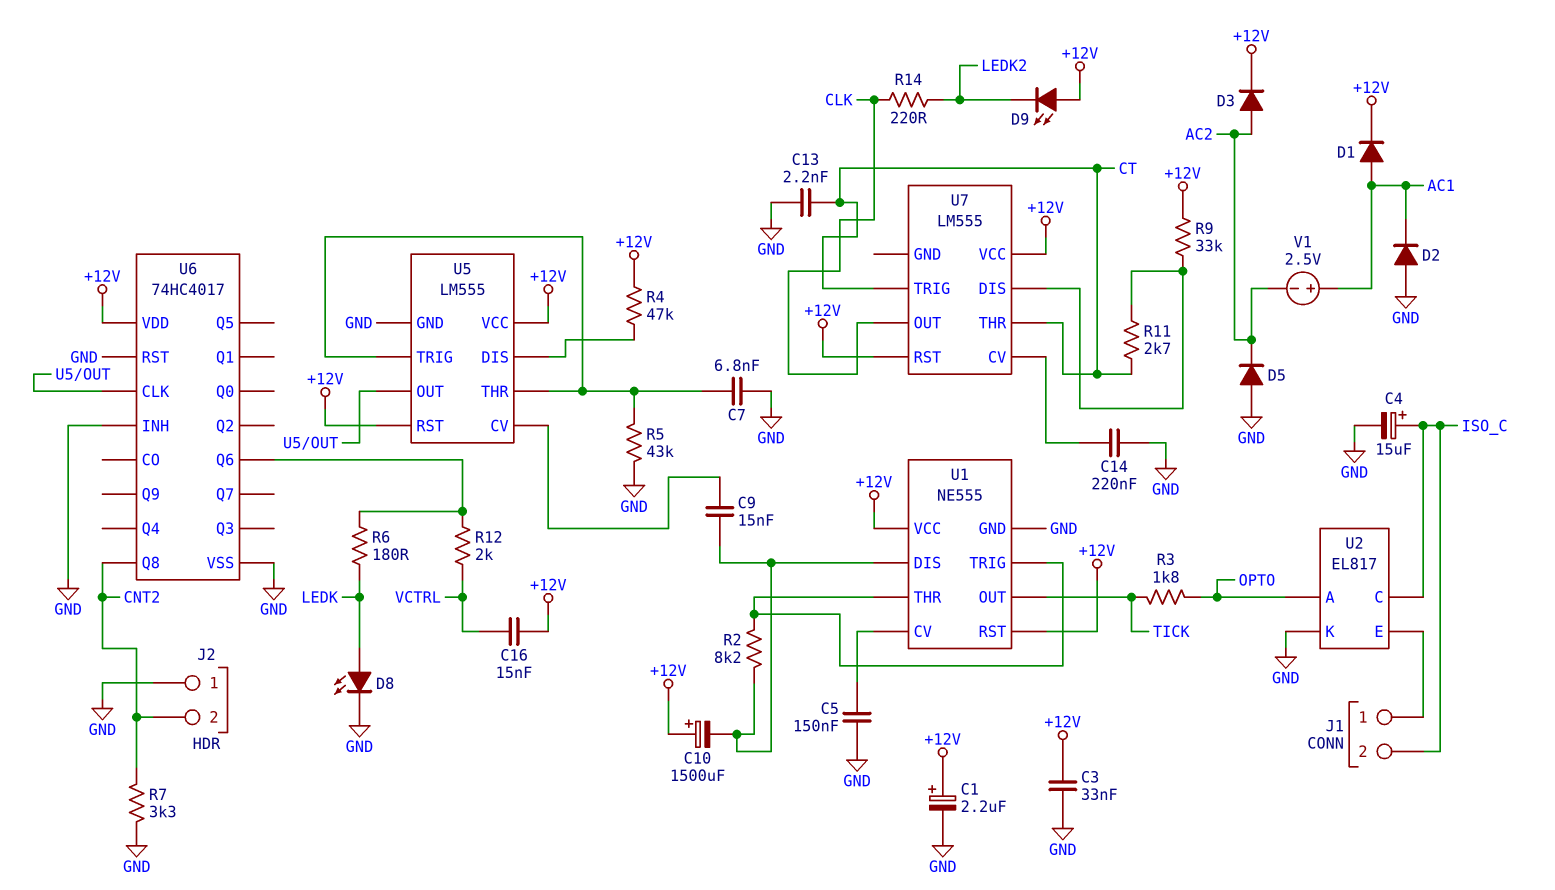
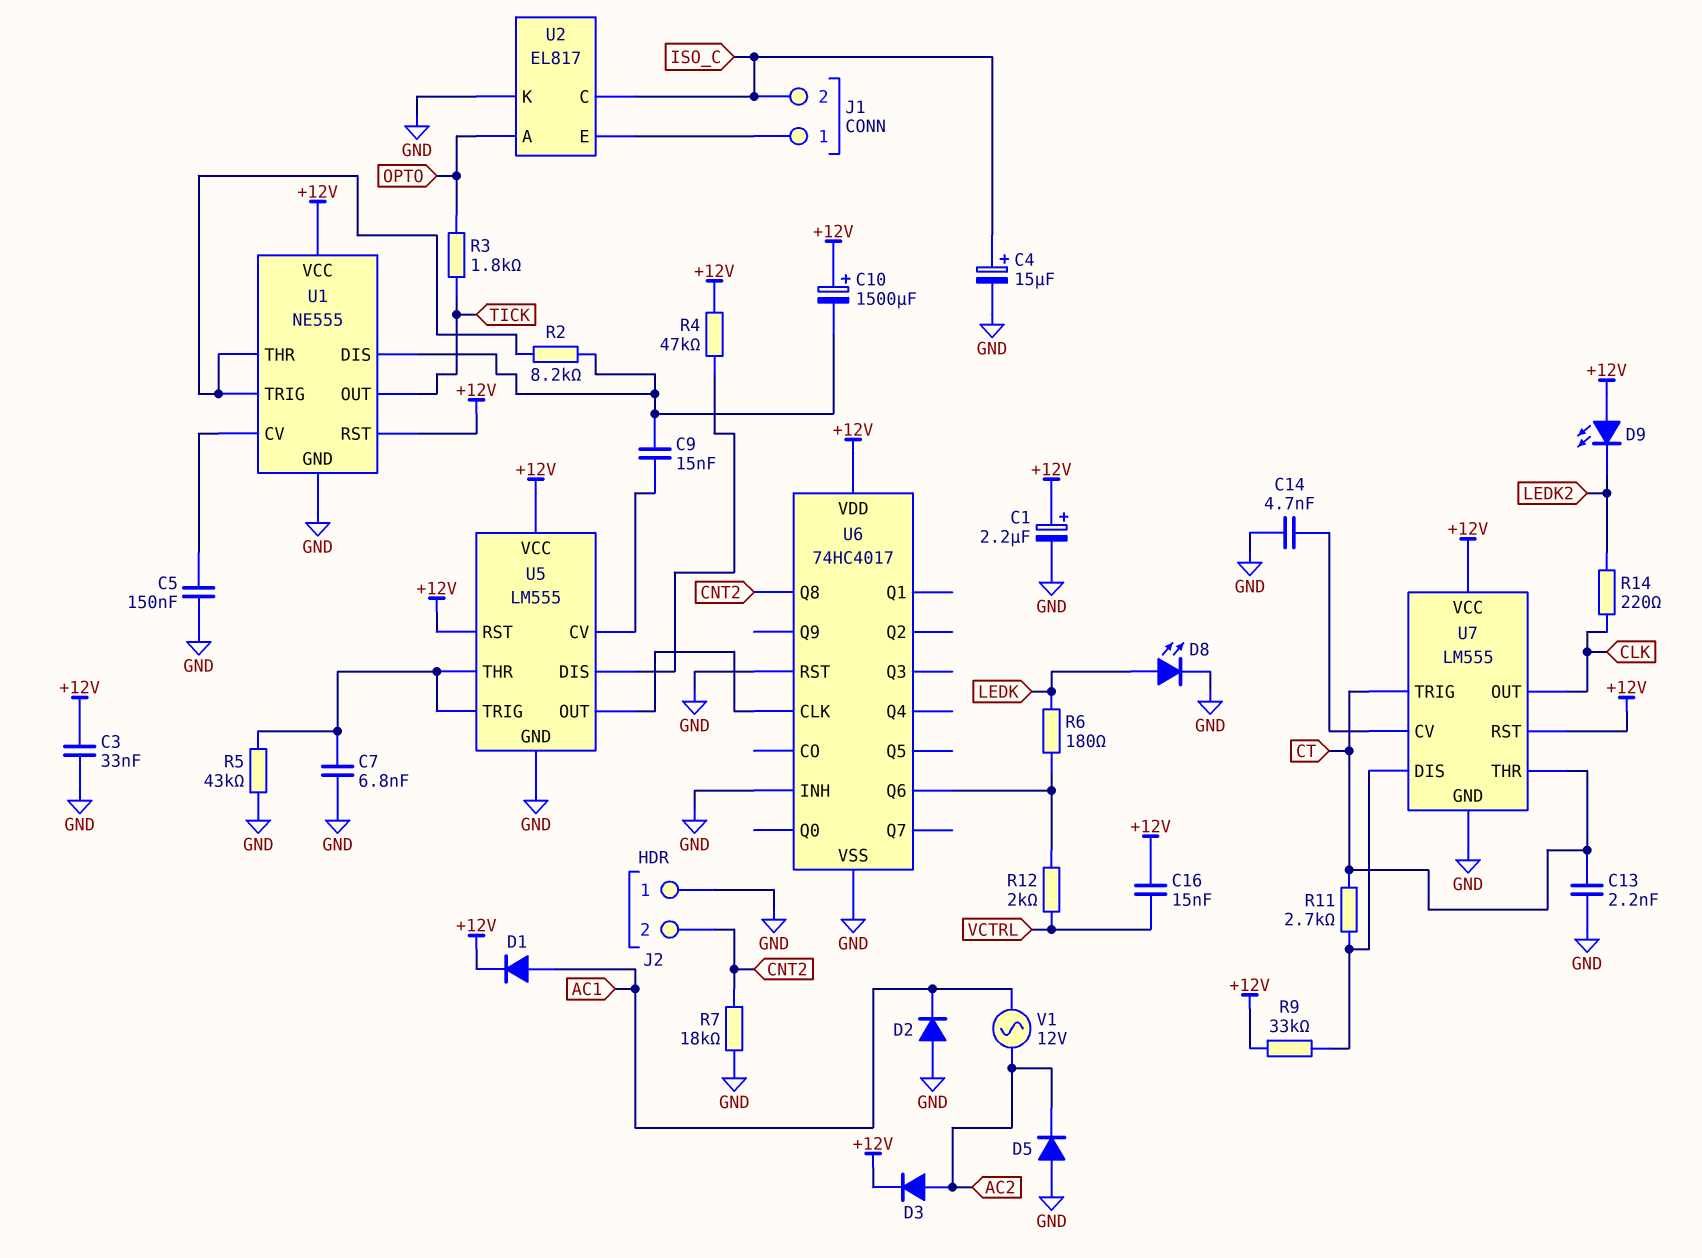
C14: 220nF (GND, U7/CV) -> 4.7nF (GND, U7/CV)
R7: 3.3k (CNT2, GND) -> 18k (CNT2, GND)
U7 pin GND: none -> GND
V1: 2.5V (plus AC1, minus AC2) -> AC 12V (AC1, AC2)

